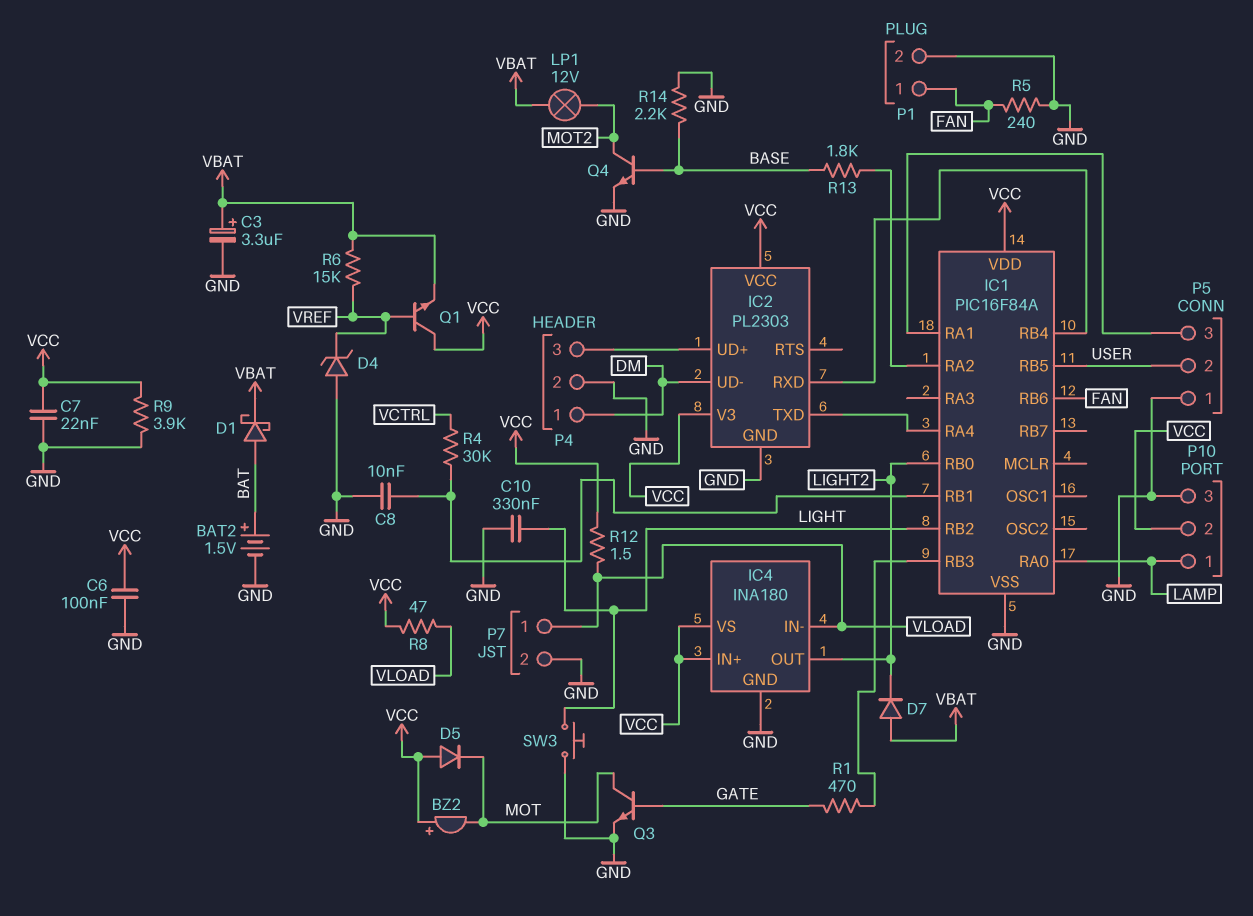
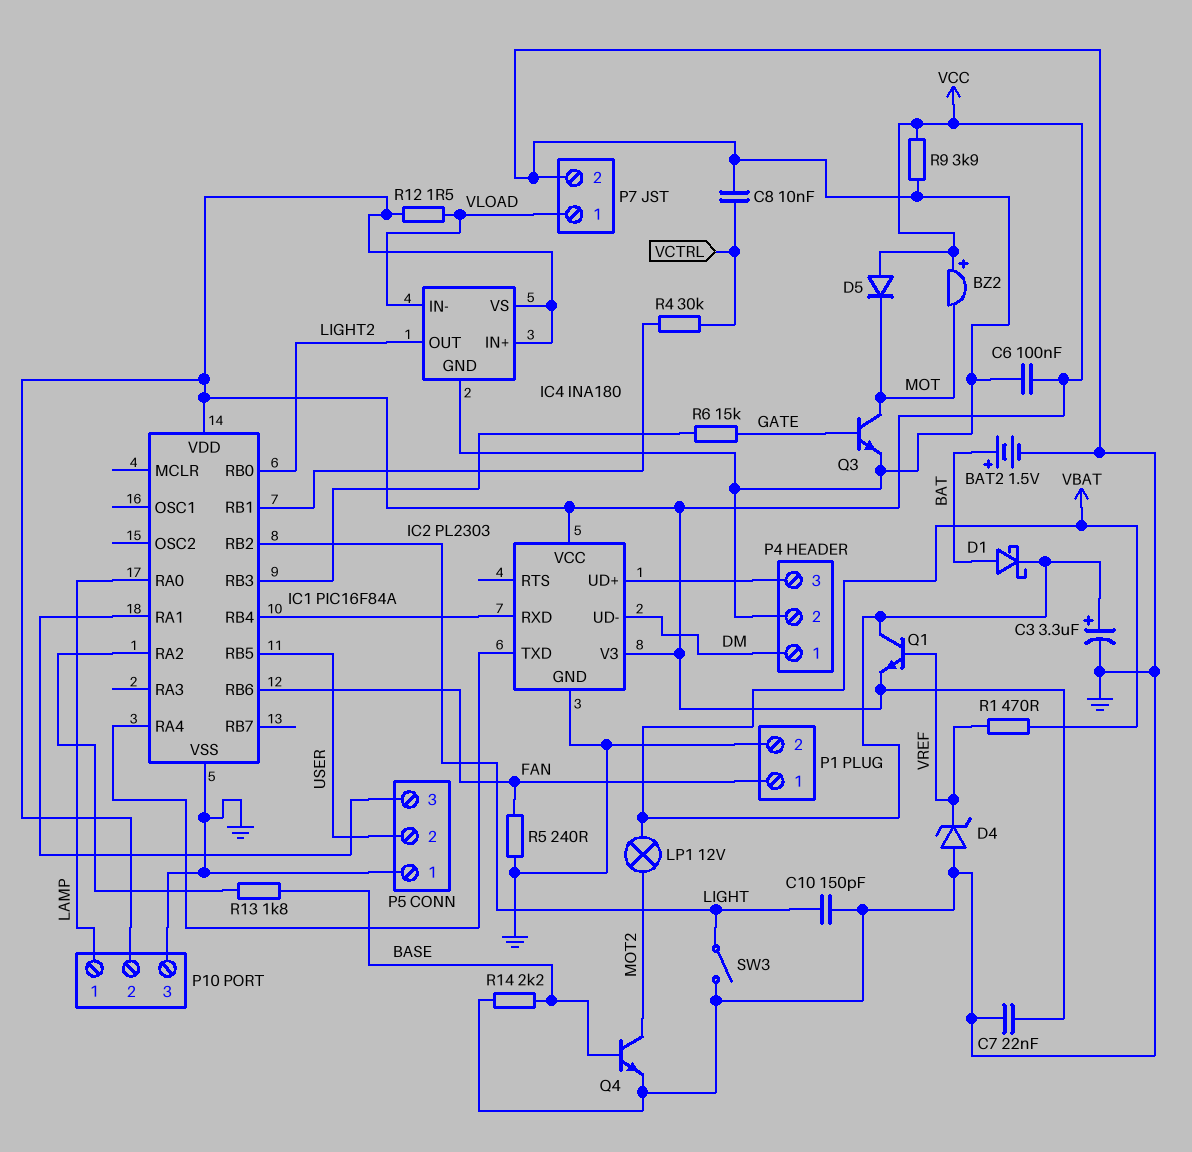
C8: 10nF (GND, IC1/RB1) -> 10nF (GND, VCTRL)
C10: 330nF (GND, LIGHT) -> 150pF (GND, LIGHT)
D7: diode (A VBAT, K LIGHT2) -> none
Q1: NPN (B VREF, C VCC, E VBAT) -> NPN (B VREF, C VBAT, E VCC)
R1: 470 (GATE, IC1/RB3) -> 470 (VBAT, VREF)
R6: 15k (VBAT, VREF) -> 15k (GATE, IC1/RB3)
R8: 47 (VCC, VLOAD) -> none
SW3: button (GND, LIGHT) -> switch (GND, LIGHT)

